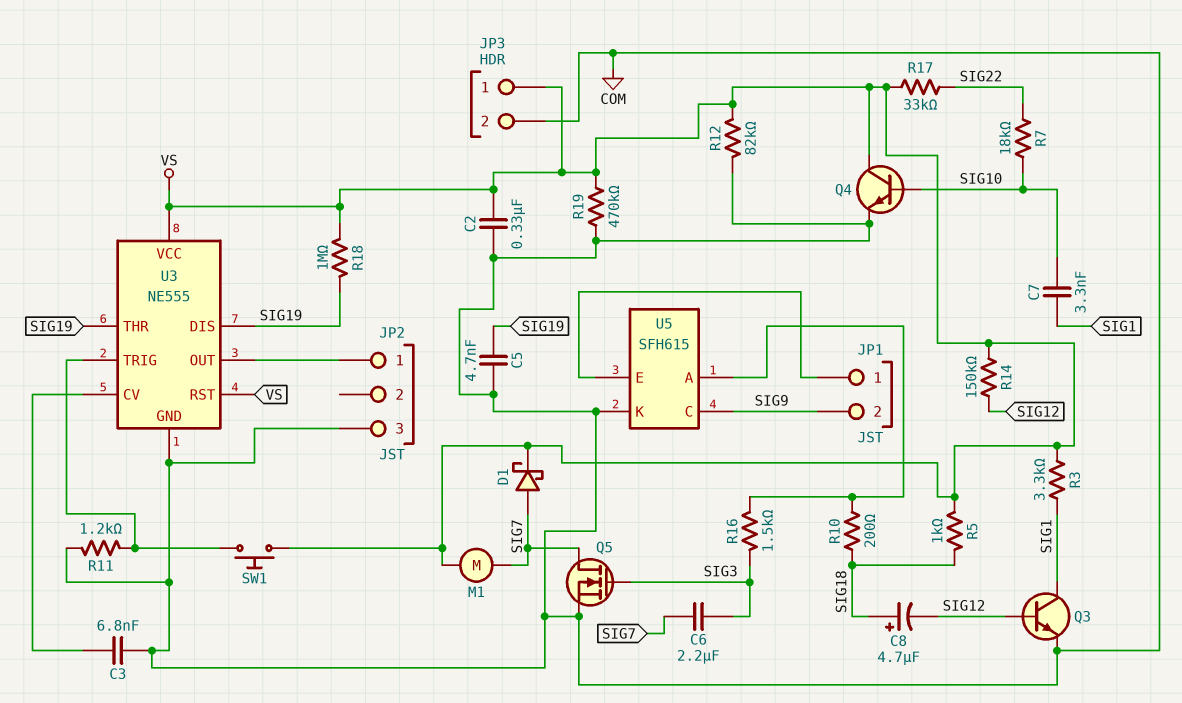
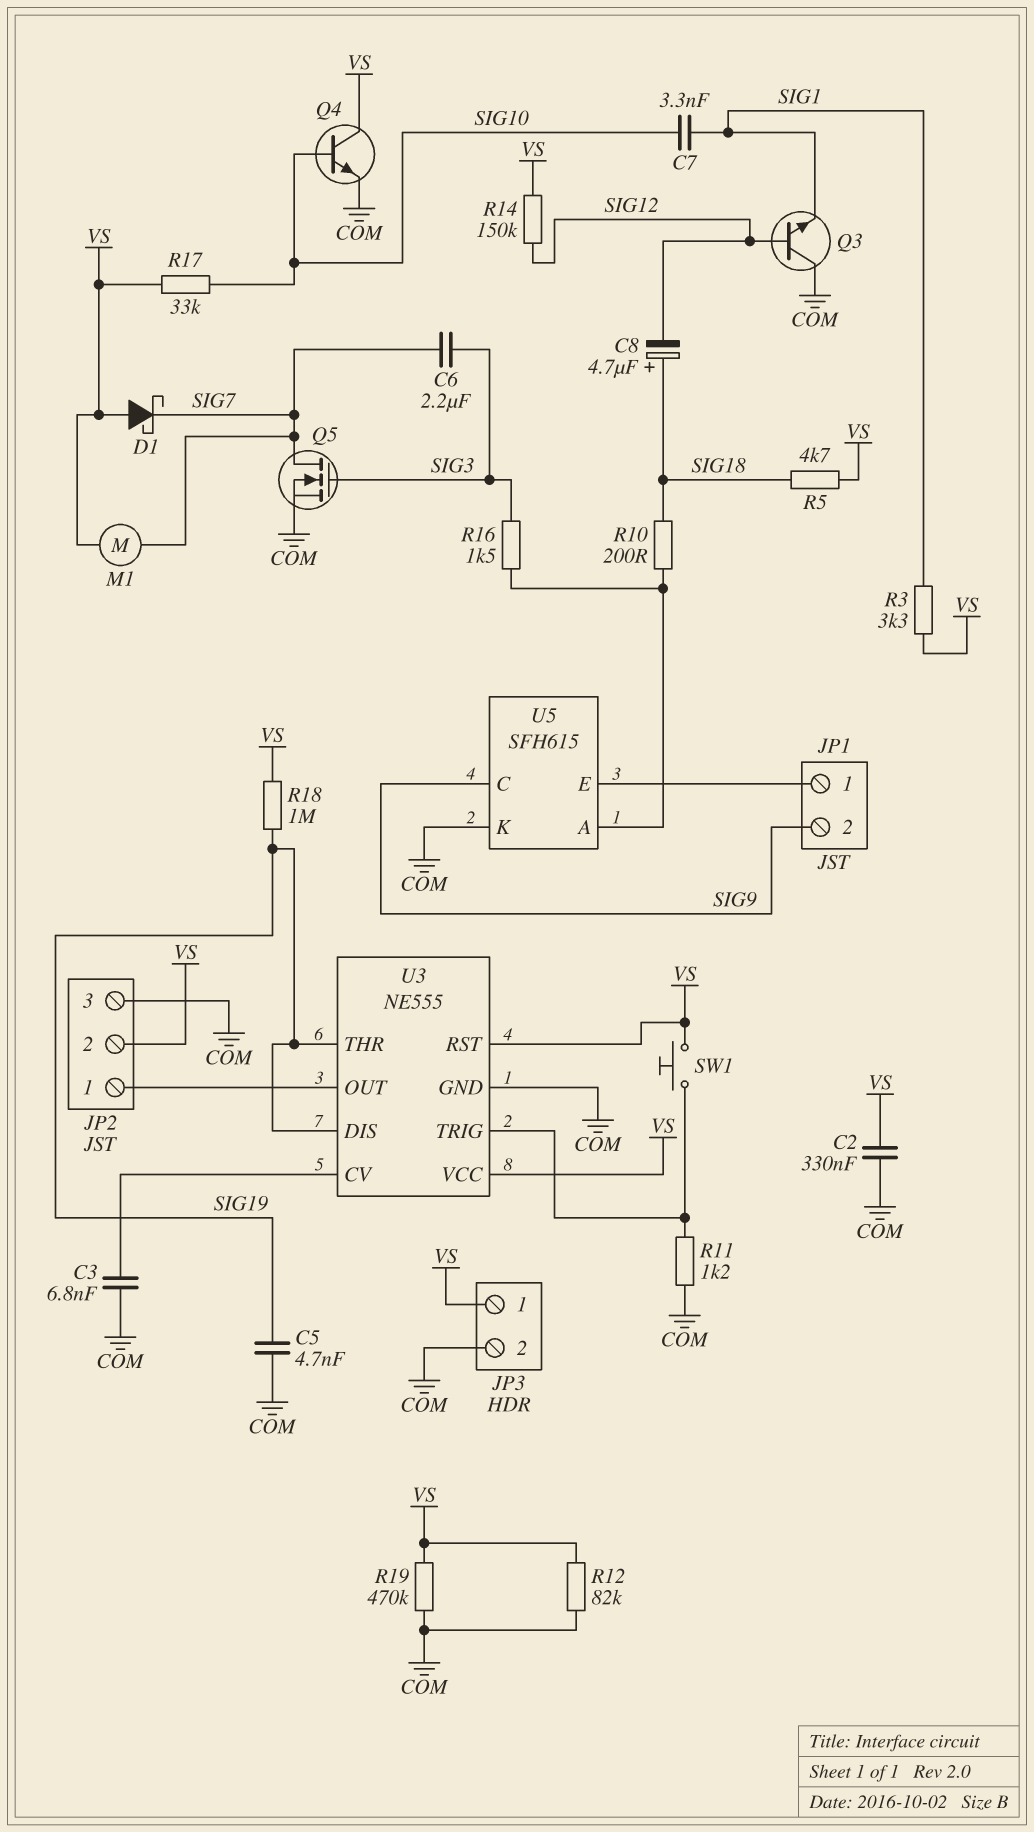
D1: schottky (A SIG7, K VS) -> schottky (A VS, K SIG7)
JP2 pin 2: none -> VS
Q3: NPN (B SIG12, C SIG1, E COM) -> NPN (B SIG12, C COM, E SIG1)
R5: 1k (SIG18, VS) -> 4.7k (SIG18, VS)
R7: 18k (SIG10, SIG22) -> none
R17: 33k (SIG22, VS) -> 33k (SIG10, VS)

